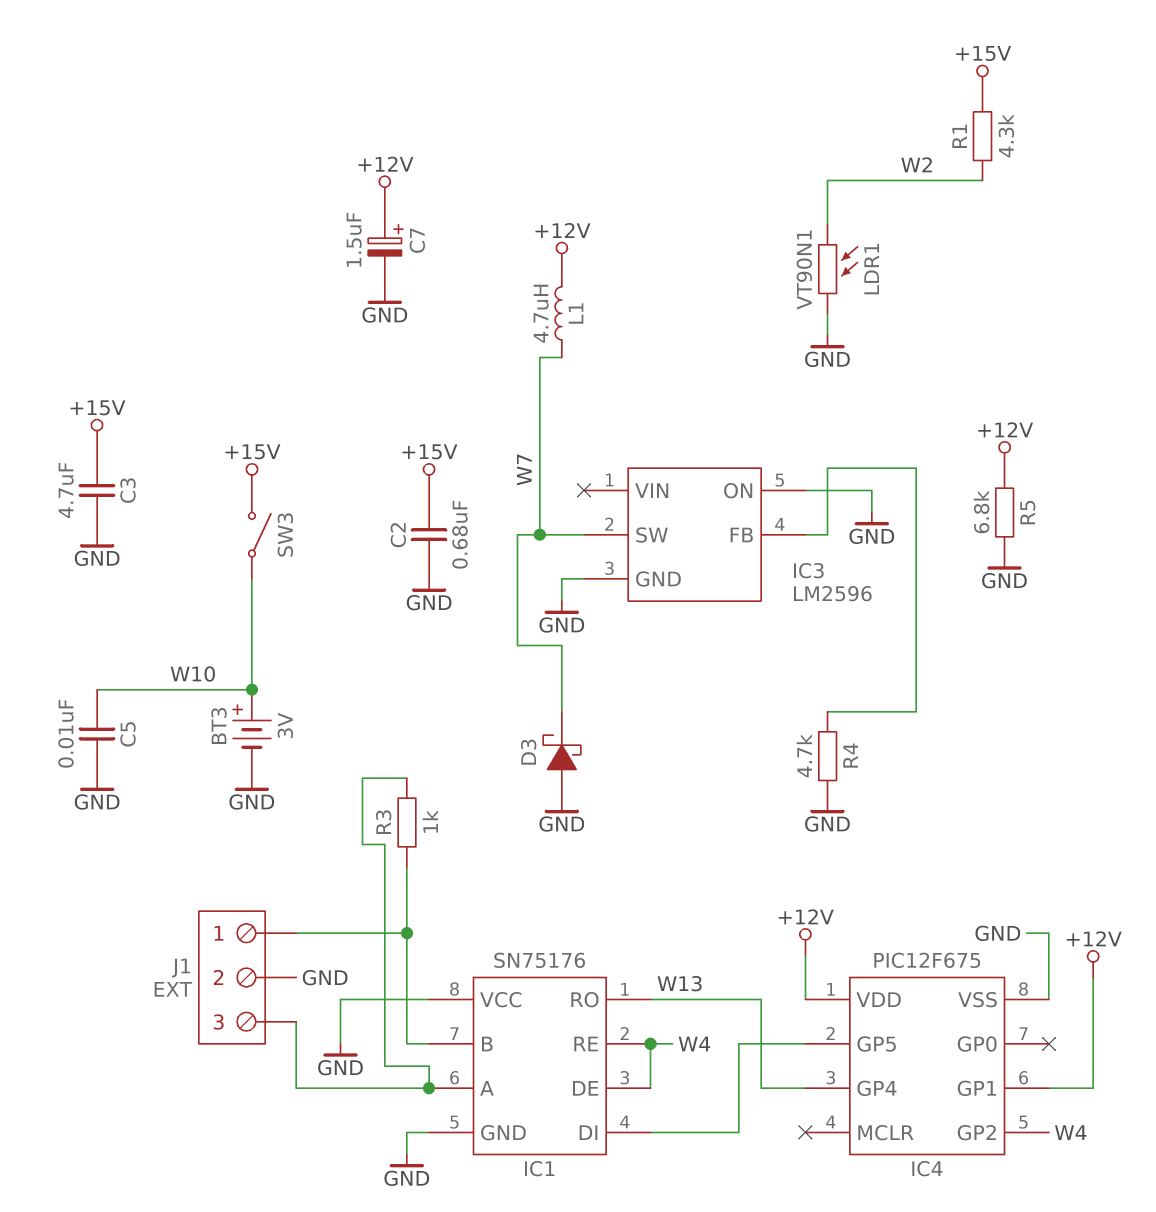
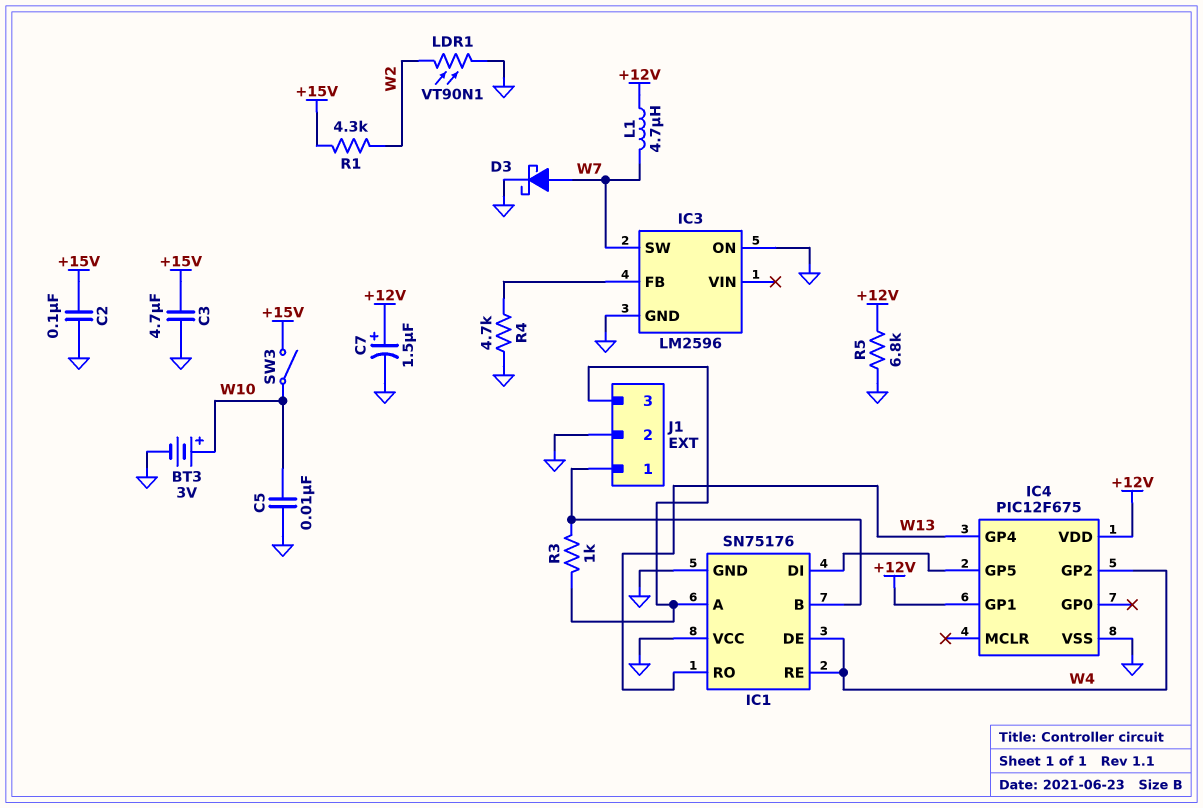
C2: 680nF (+15V, GND) -> 100nF (+15V, GND)
D3: schottky (A GND, K W7) -> schottky (A W7, K GND)

